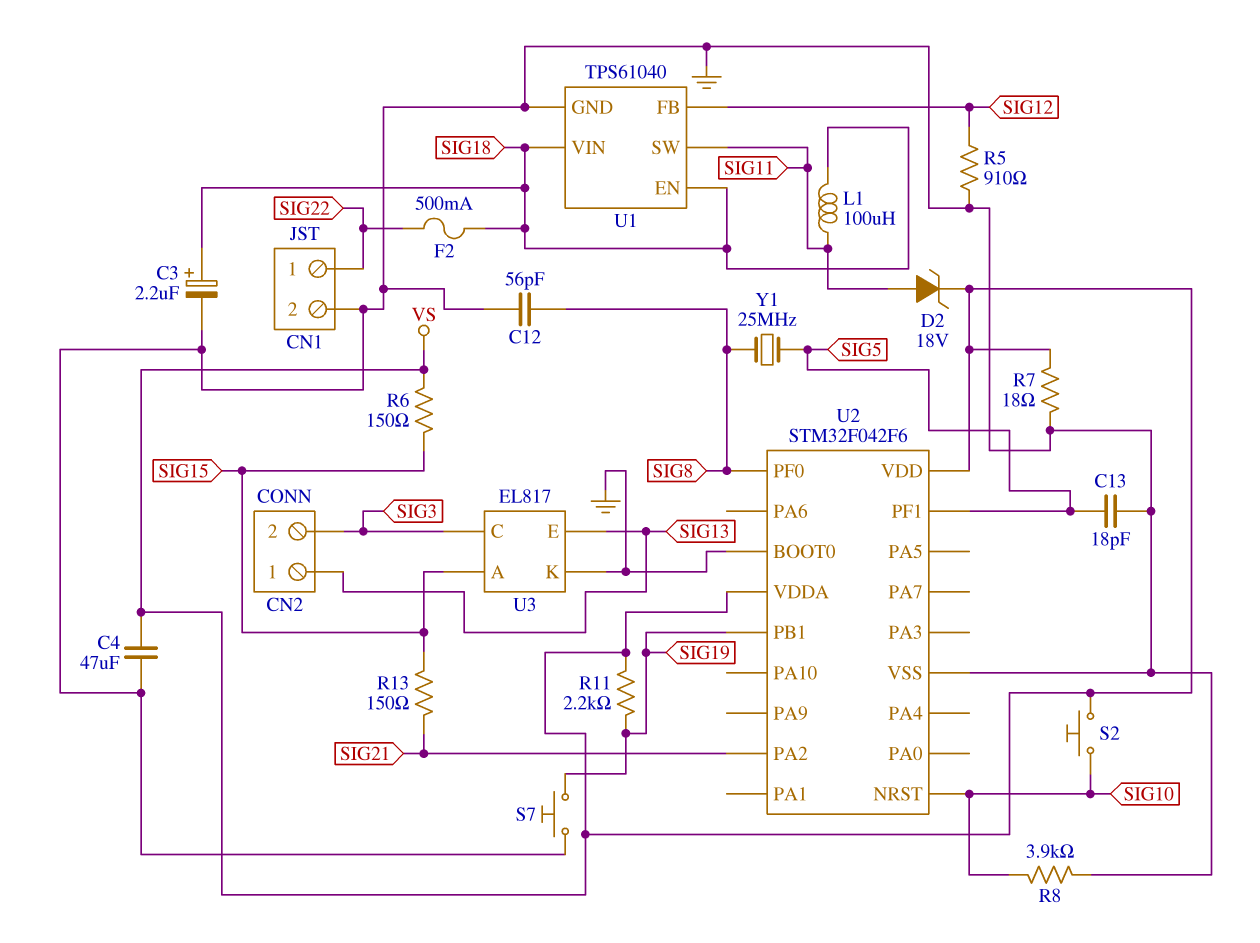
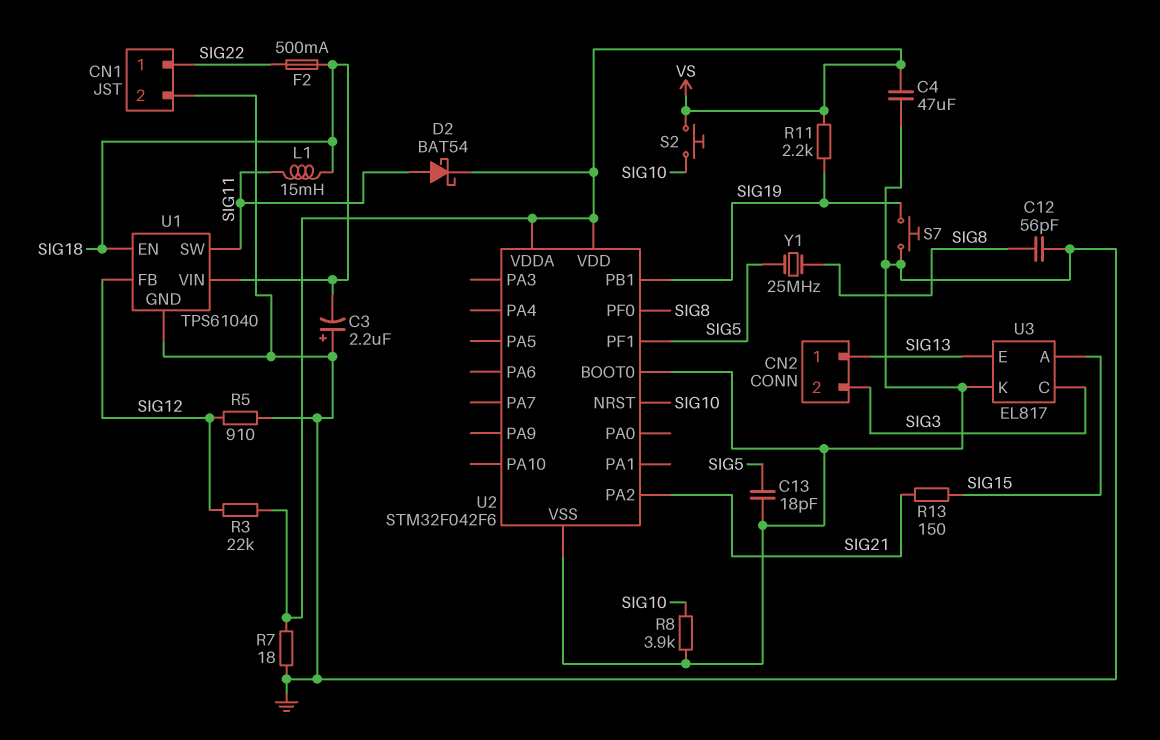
C3: 2.2uF (plus SIG18, minus GND) -> 2.2uF (plus GND, minus SIG18)
D2: zener 18V (A SIG11, K VS) -> schottky BAT54 (A SIG11, K VS)
L1: 100uH (SIG11, SIG18) -> 15mH (SIG11, SIG18)
R3: none -> 22k (SIG12, VS)
R6: 150 (SIG15, VS) -> none

